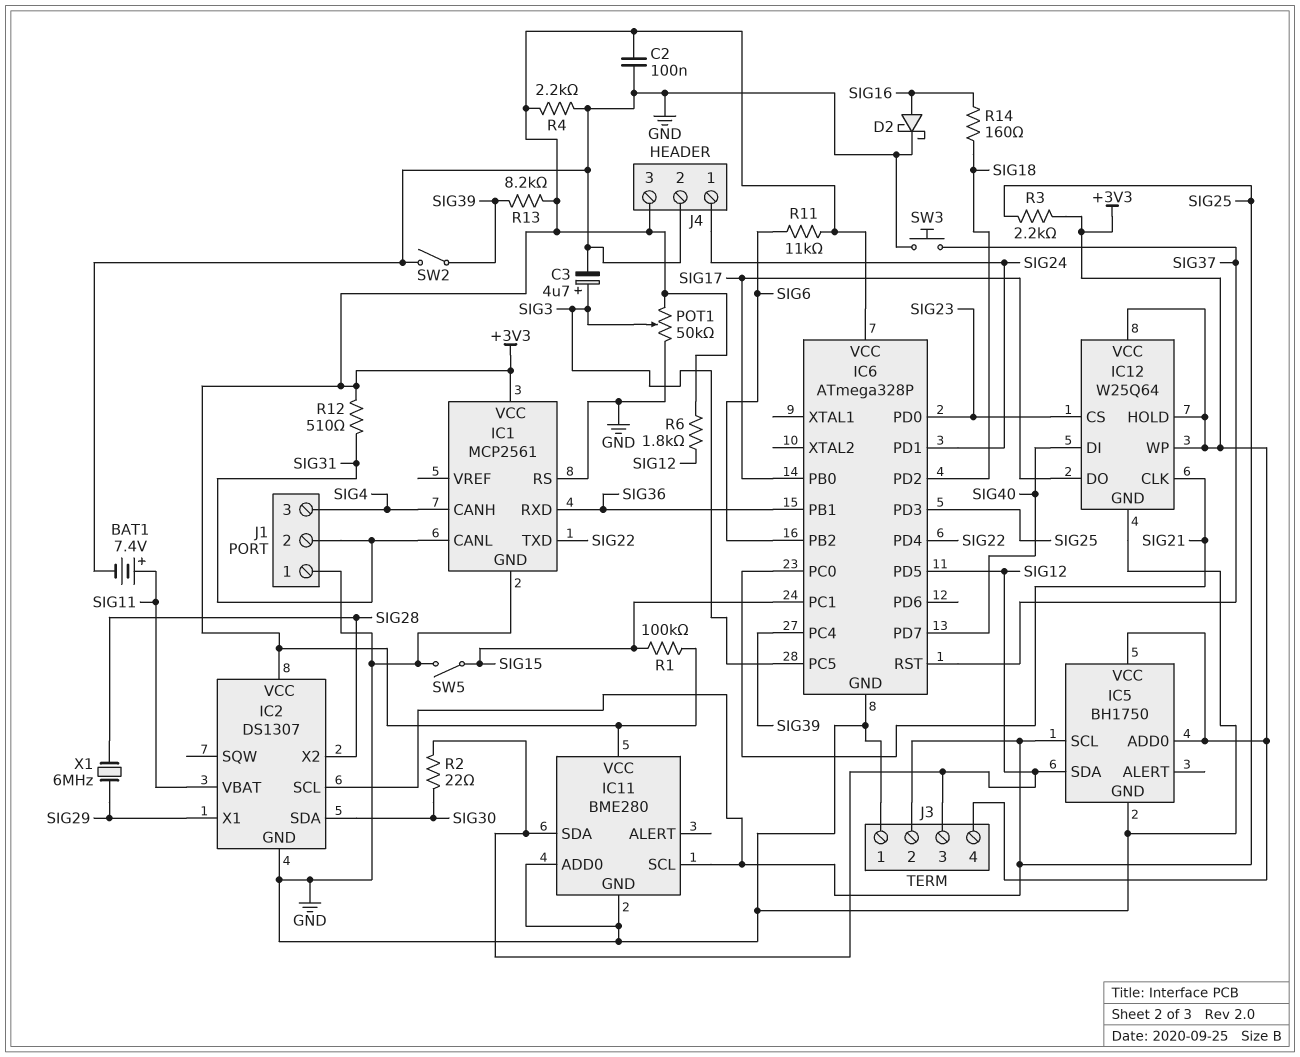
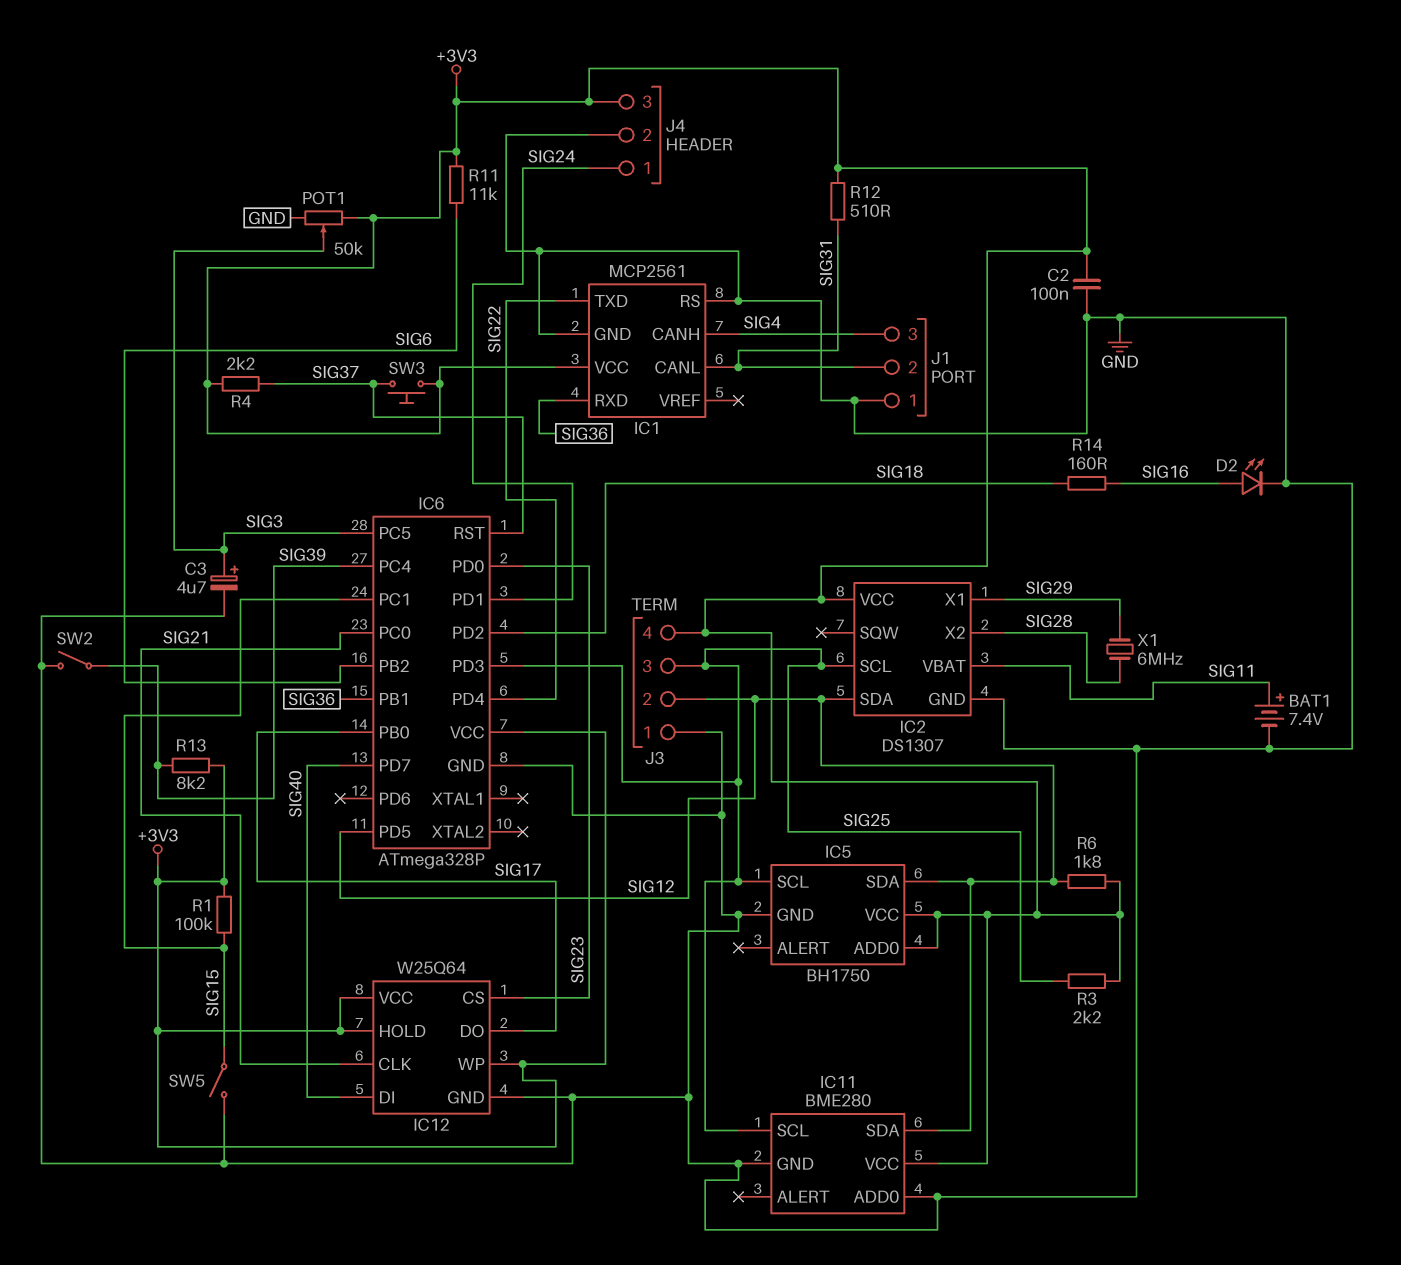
D2: schottky (A SIG16, K GND) -> LED (A SIG16, K GND)
IC2 pin SDA: SIG30 -> SIG12
J3 pin 2: SIG25 -> SIG12
J3 pin 3: SIG12 -> SIG25
R2: 22 (SIG12, SIG30) -> none
R4: 2.2k (+3V3, GND) -> 2.2k (+3V3, SIG37)
SW3: button (GND, SIG37) -> button (+3V3, SIG37)

